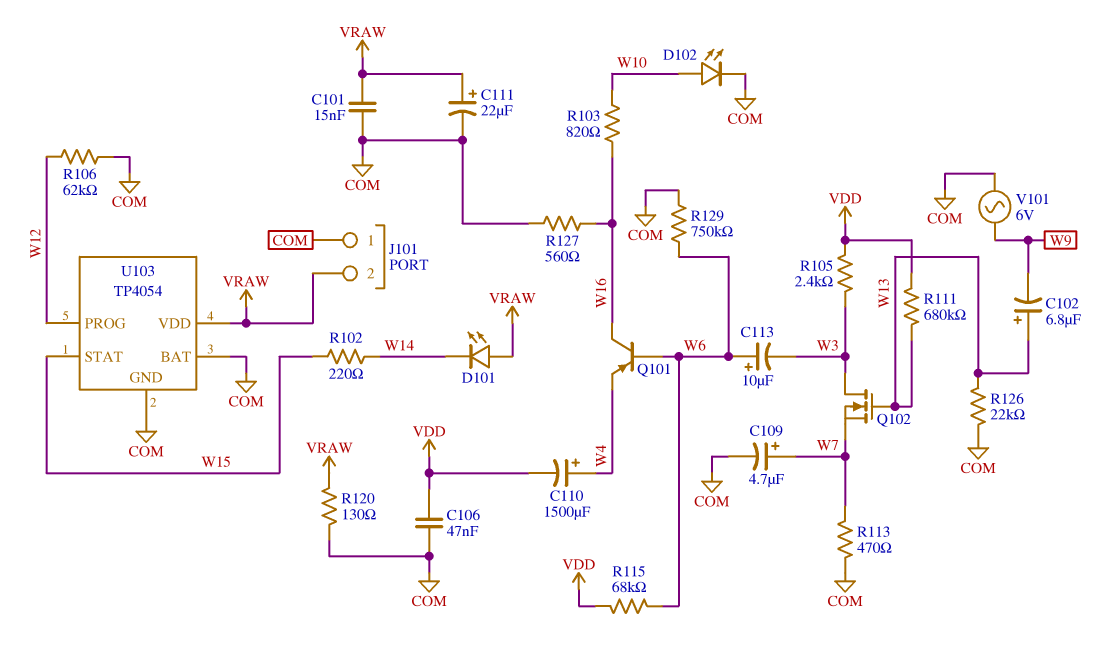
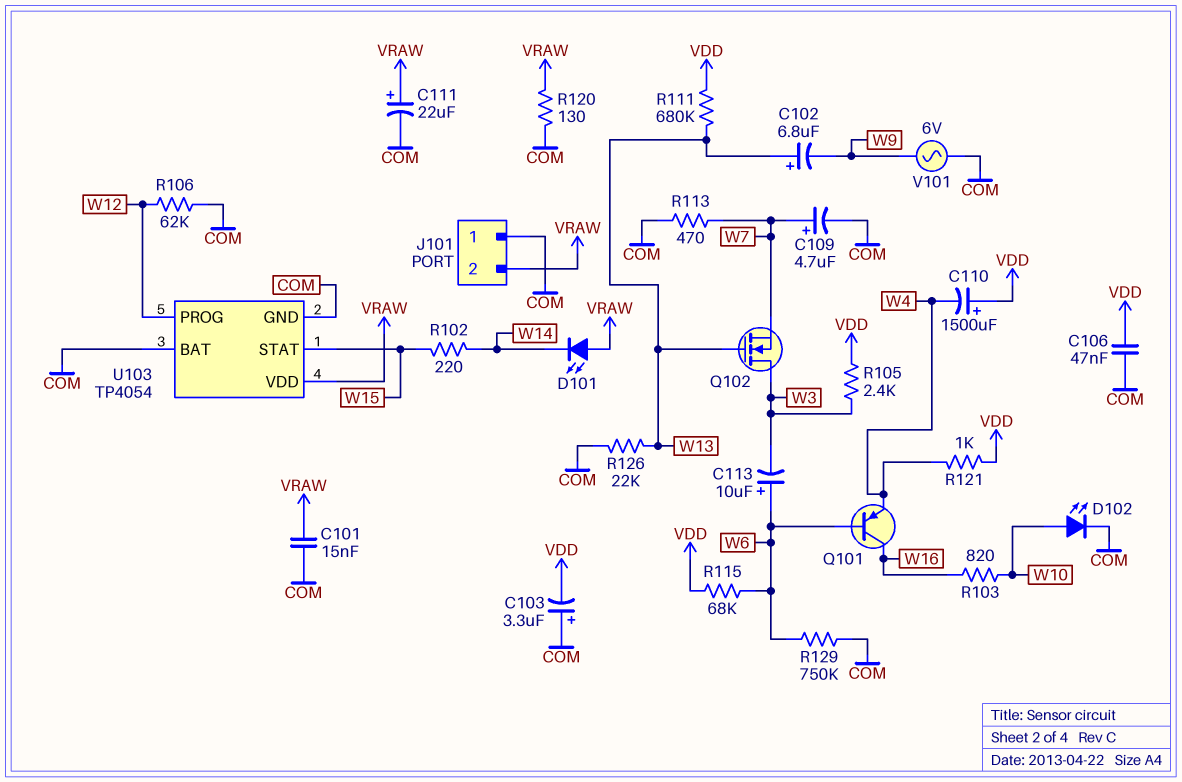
C103: none -> 3.3uF (plus COM, minus VDD)
C110: 1500uF (plus W4, minus VDD) -> 1500uF (plus VDD, minus W4)
R121: none -> 1k (VDD, W4)
R127: 560 (COM, W16) -> none

